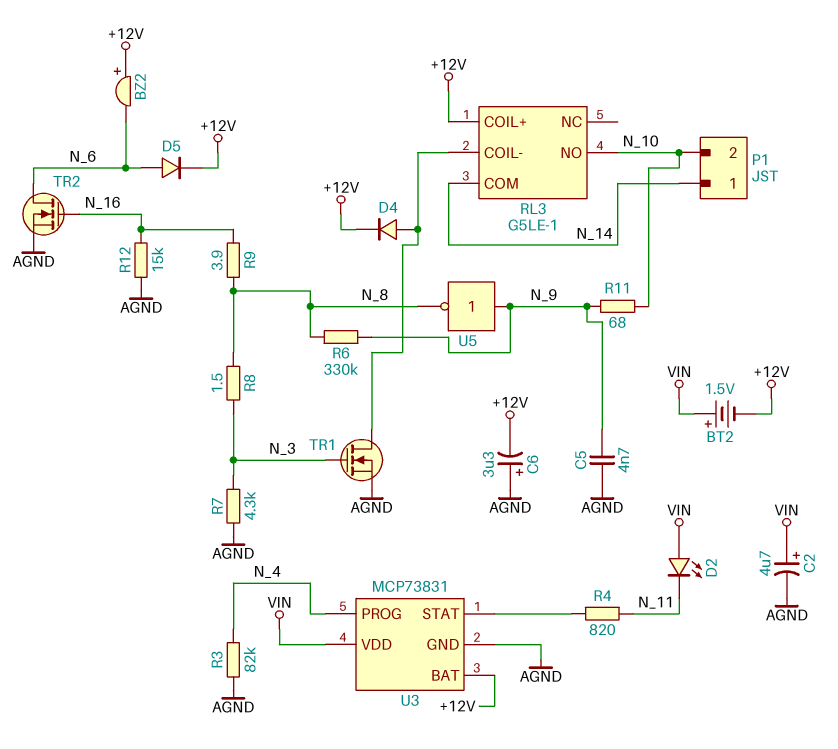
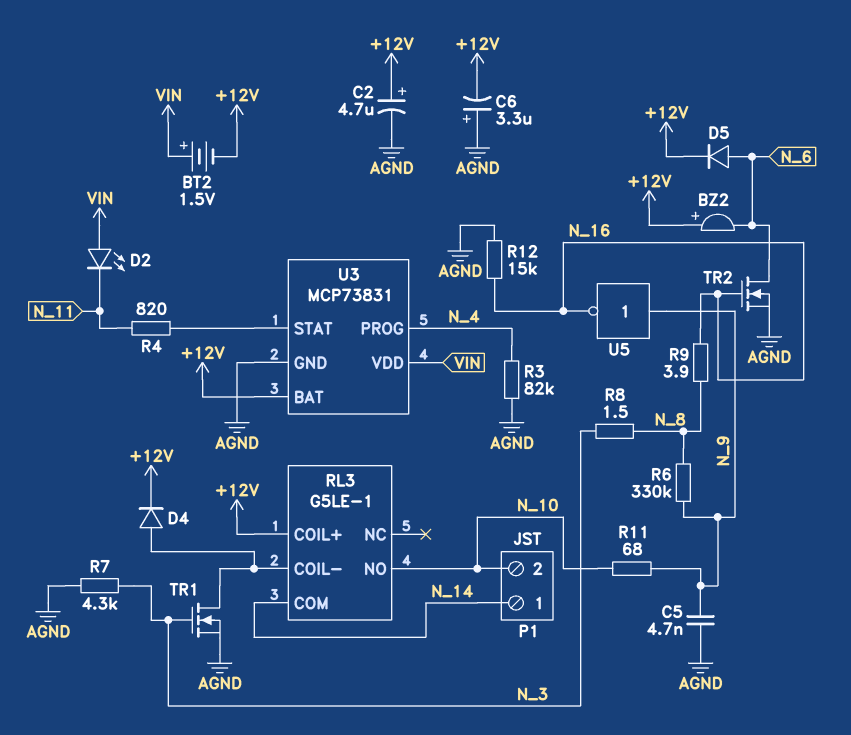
C2: 4.7uF (plus VIN, minus AGND) -> 4.7uF (plus +12V, minus AGND)
U5: NOT (in N_9, out N_8) -> NOT (in N_9, out N_16)

